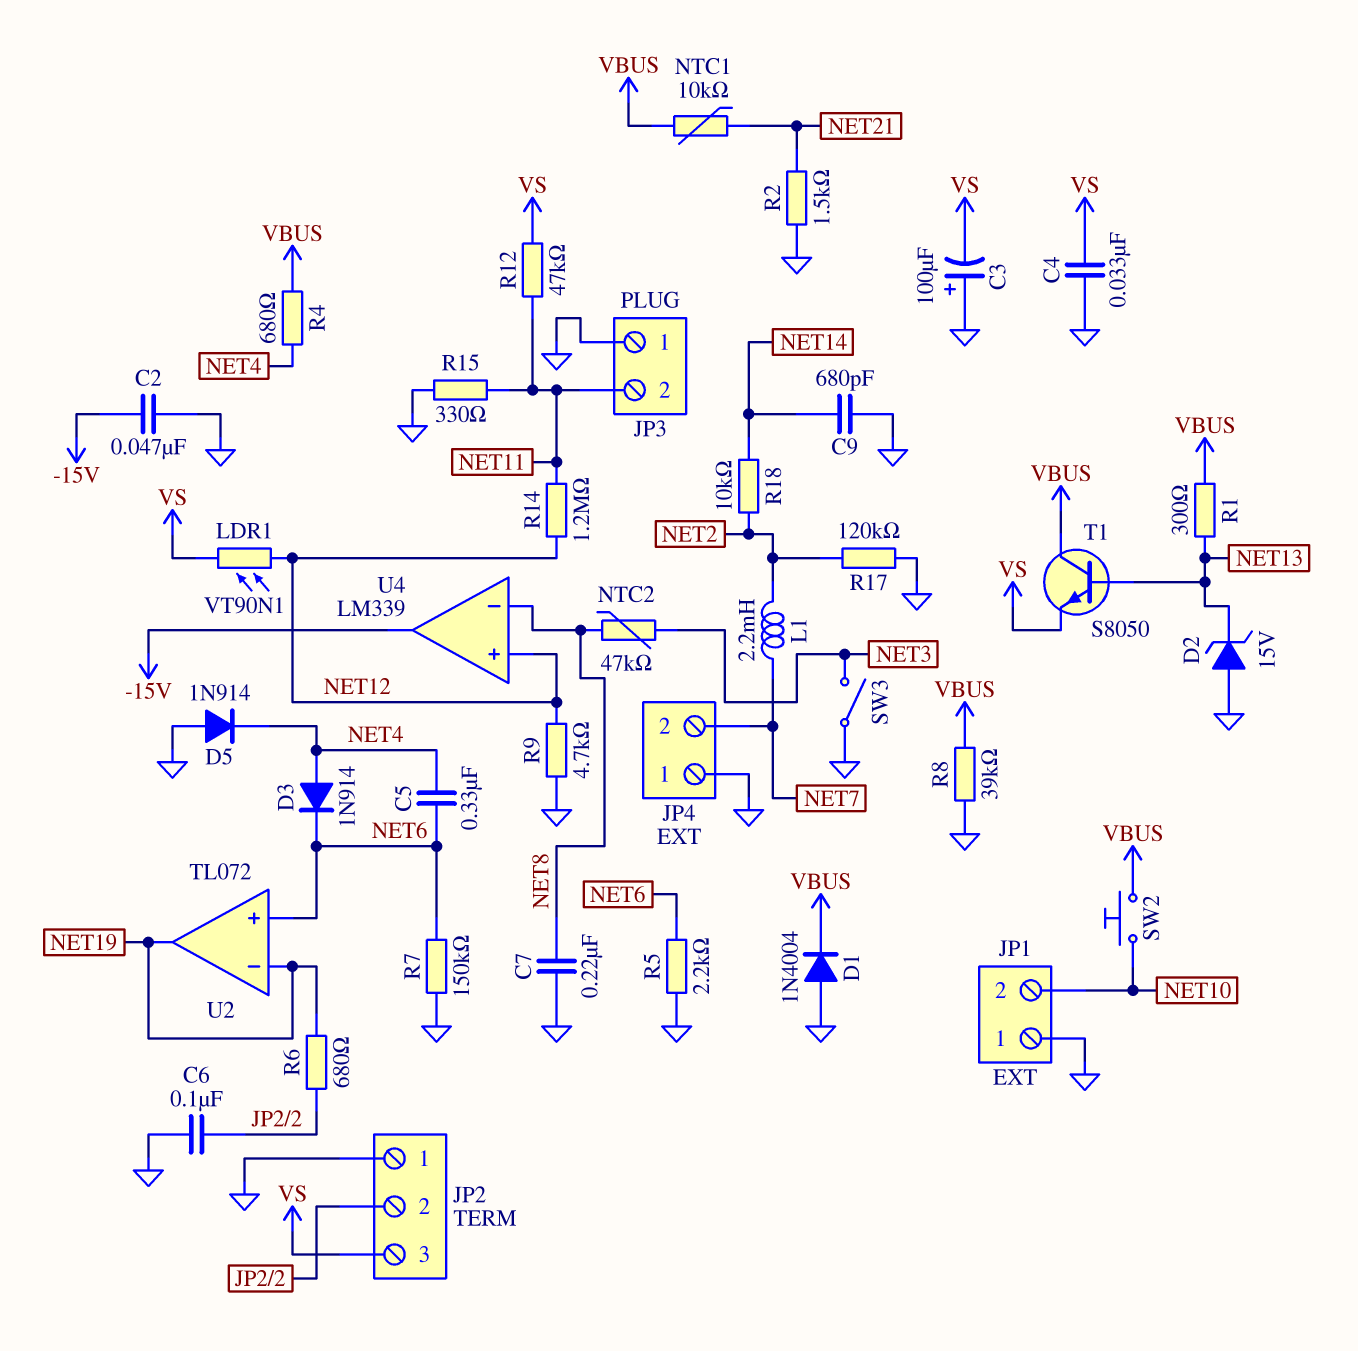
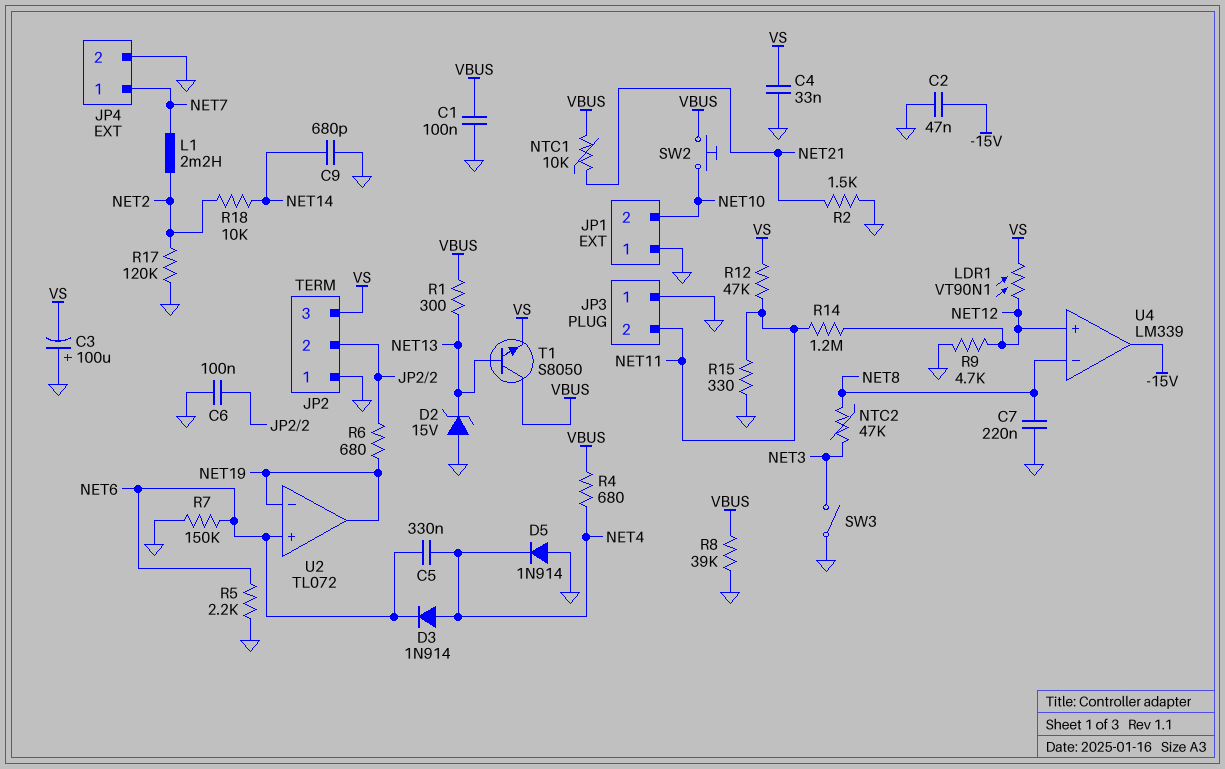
C1: none -> 100nF (GND, VBUS)
D1: diode 1N4004 (A GND, K VBUS) -> none
JP4 pin 1: GND -> NET7
JP4 pin 2: NET7 -> GND

